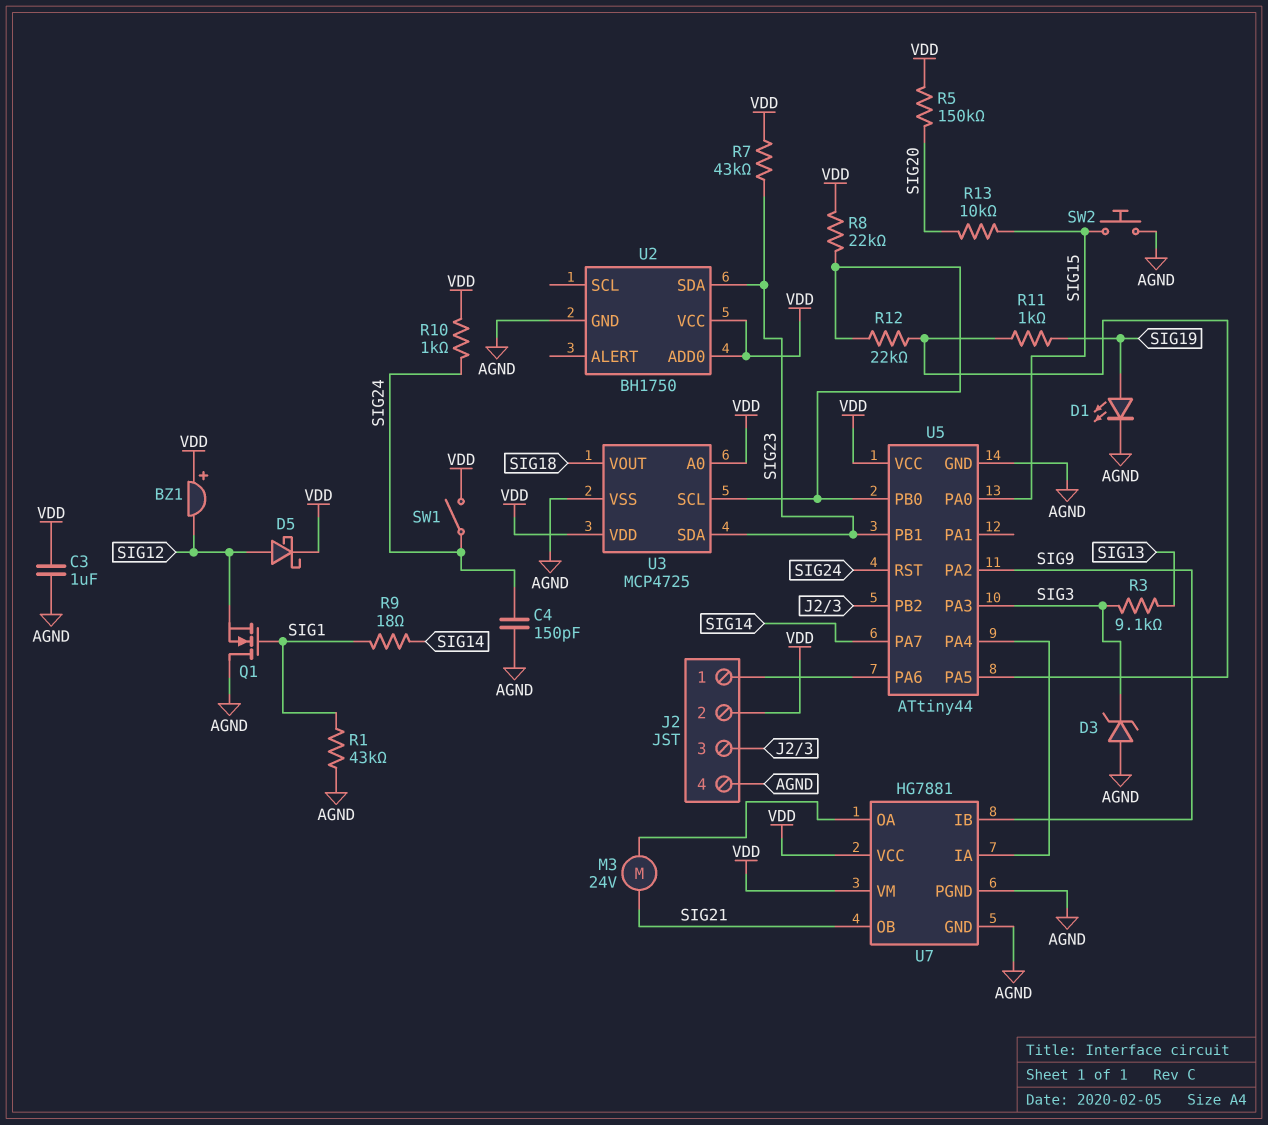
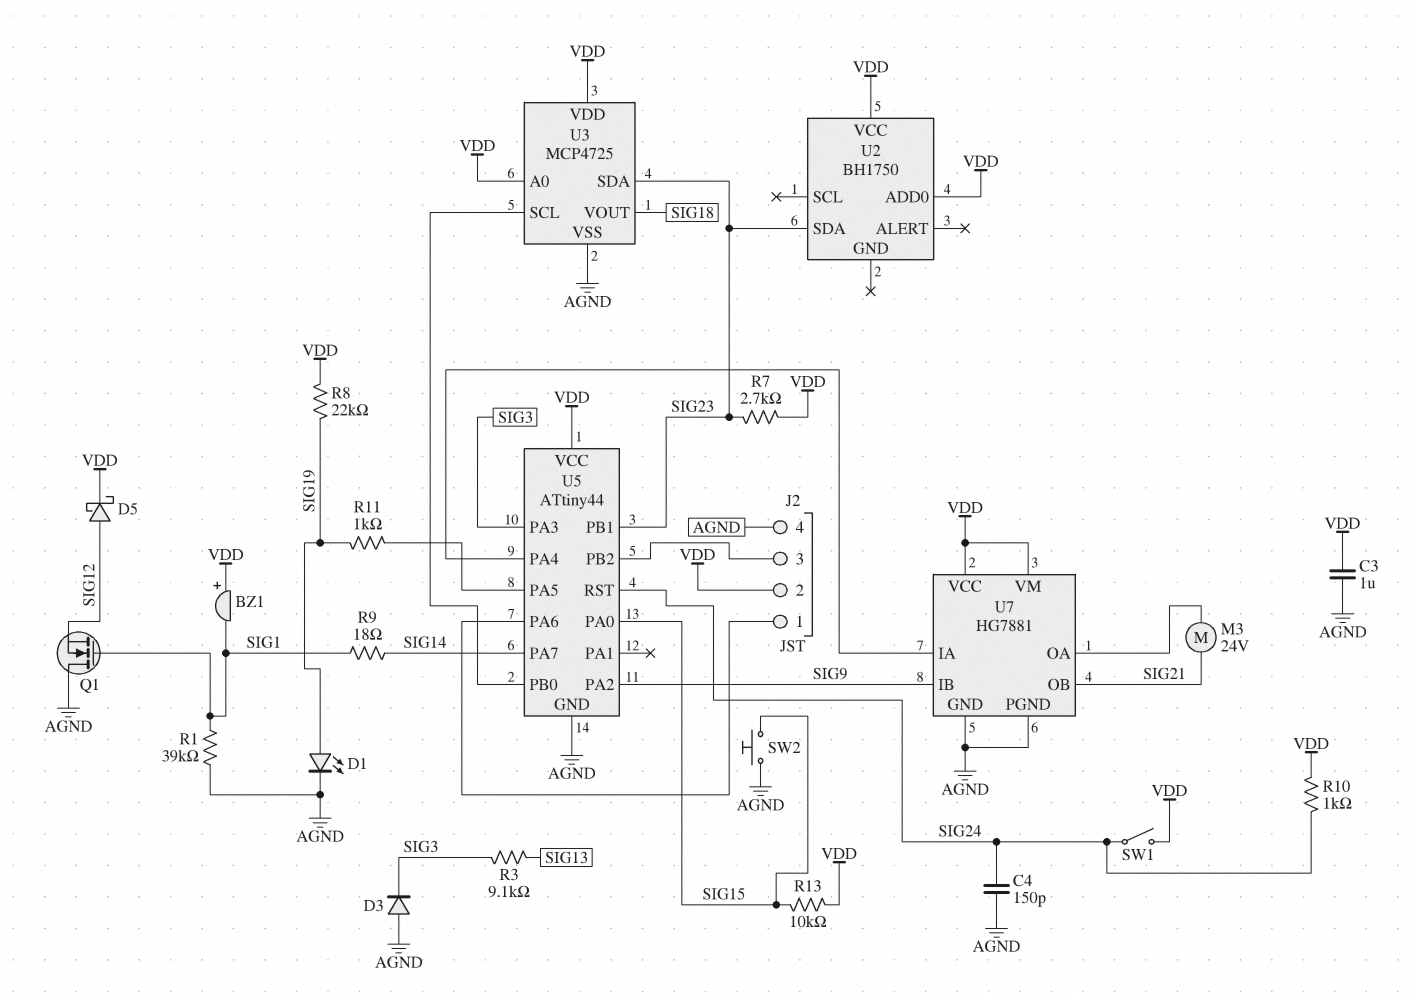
BZ1: buzzer (plus VDD, minus SIG12) -> buzzer (plus VDD, minus SIG1)
D3: zener (A AGND, K SIG3) -> diode (A AGND, K SIG3)
R1: 43k (AGND, SIG1) -> 39k (AGND, SIG1)
R5: 150k (SIG20, VDD) -> none
R7: 43k (SIG23, VDD) -> 2.7k (SIG23, VDD)
R8: 22k (U3/SCL, VDD) -> 22k (SIG19, VDD)
R12: 22k (U3/SCL, U5/PA5) -> none
R13: 10k (SIG15, SIG20) -> 10k (SIG15, VDD)
U2 pin GND: AGND -> none

